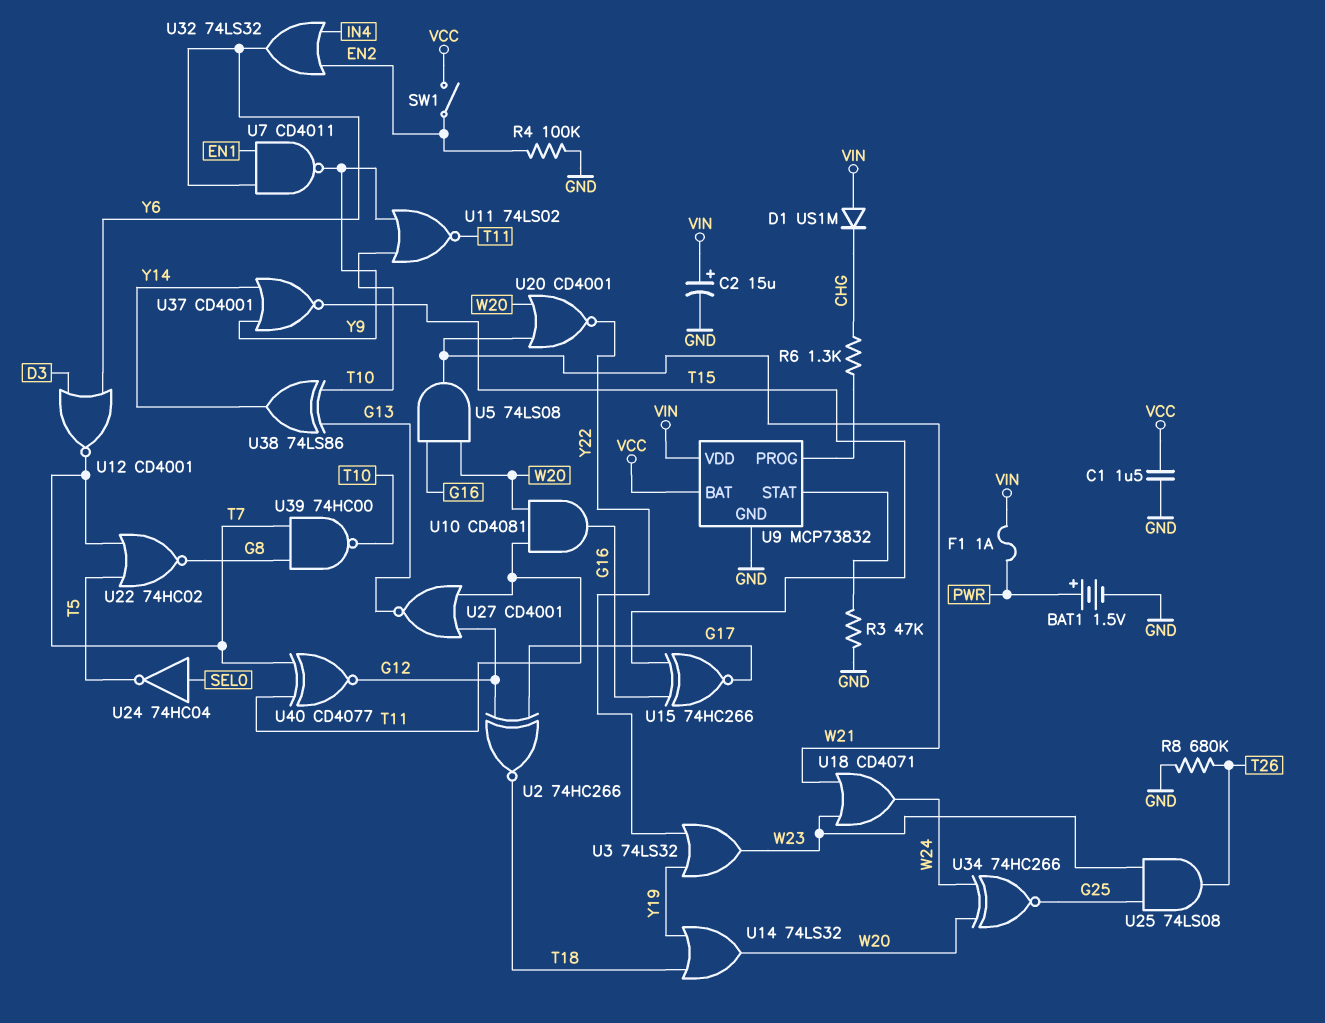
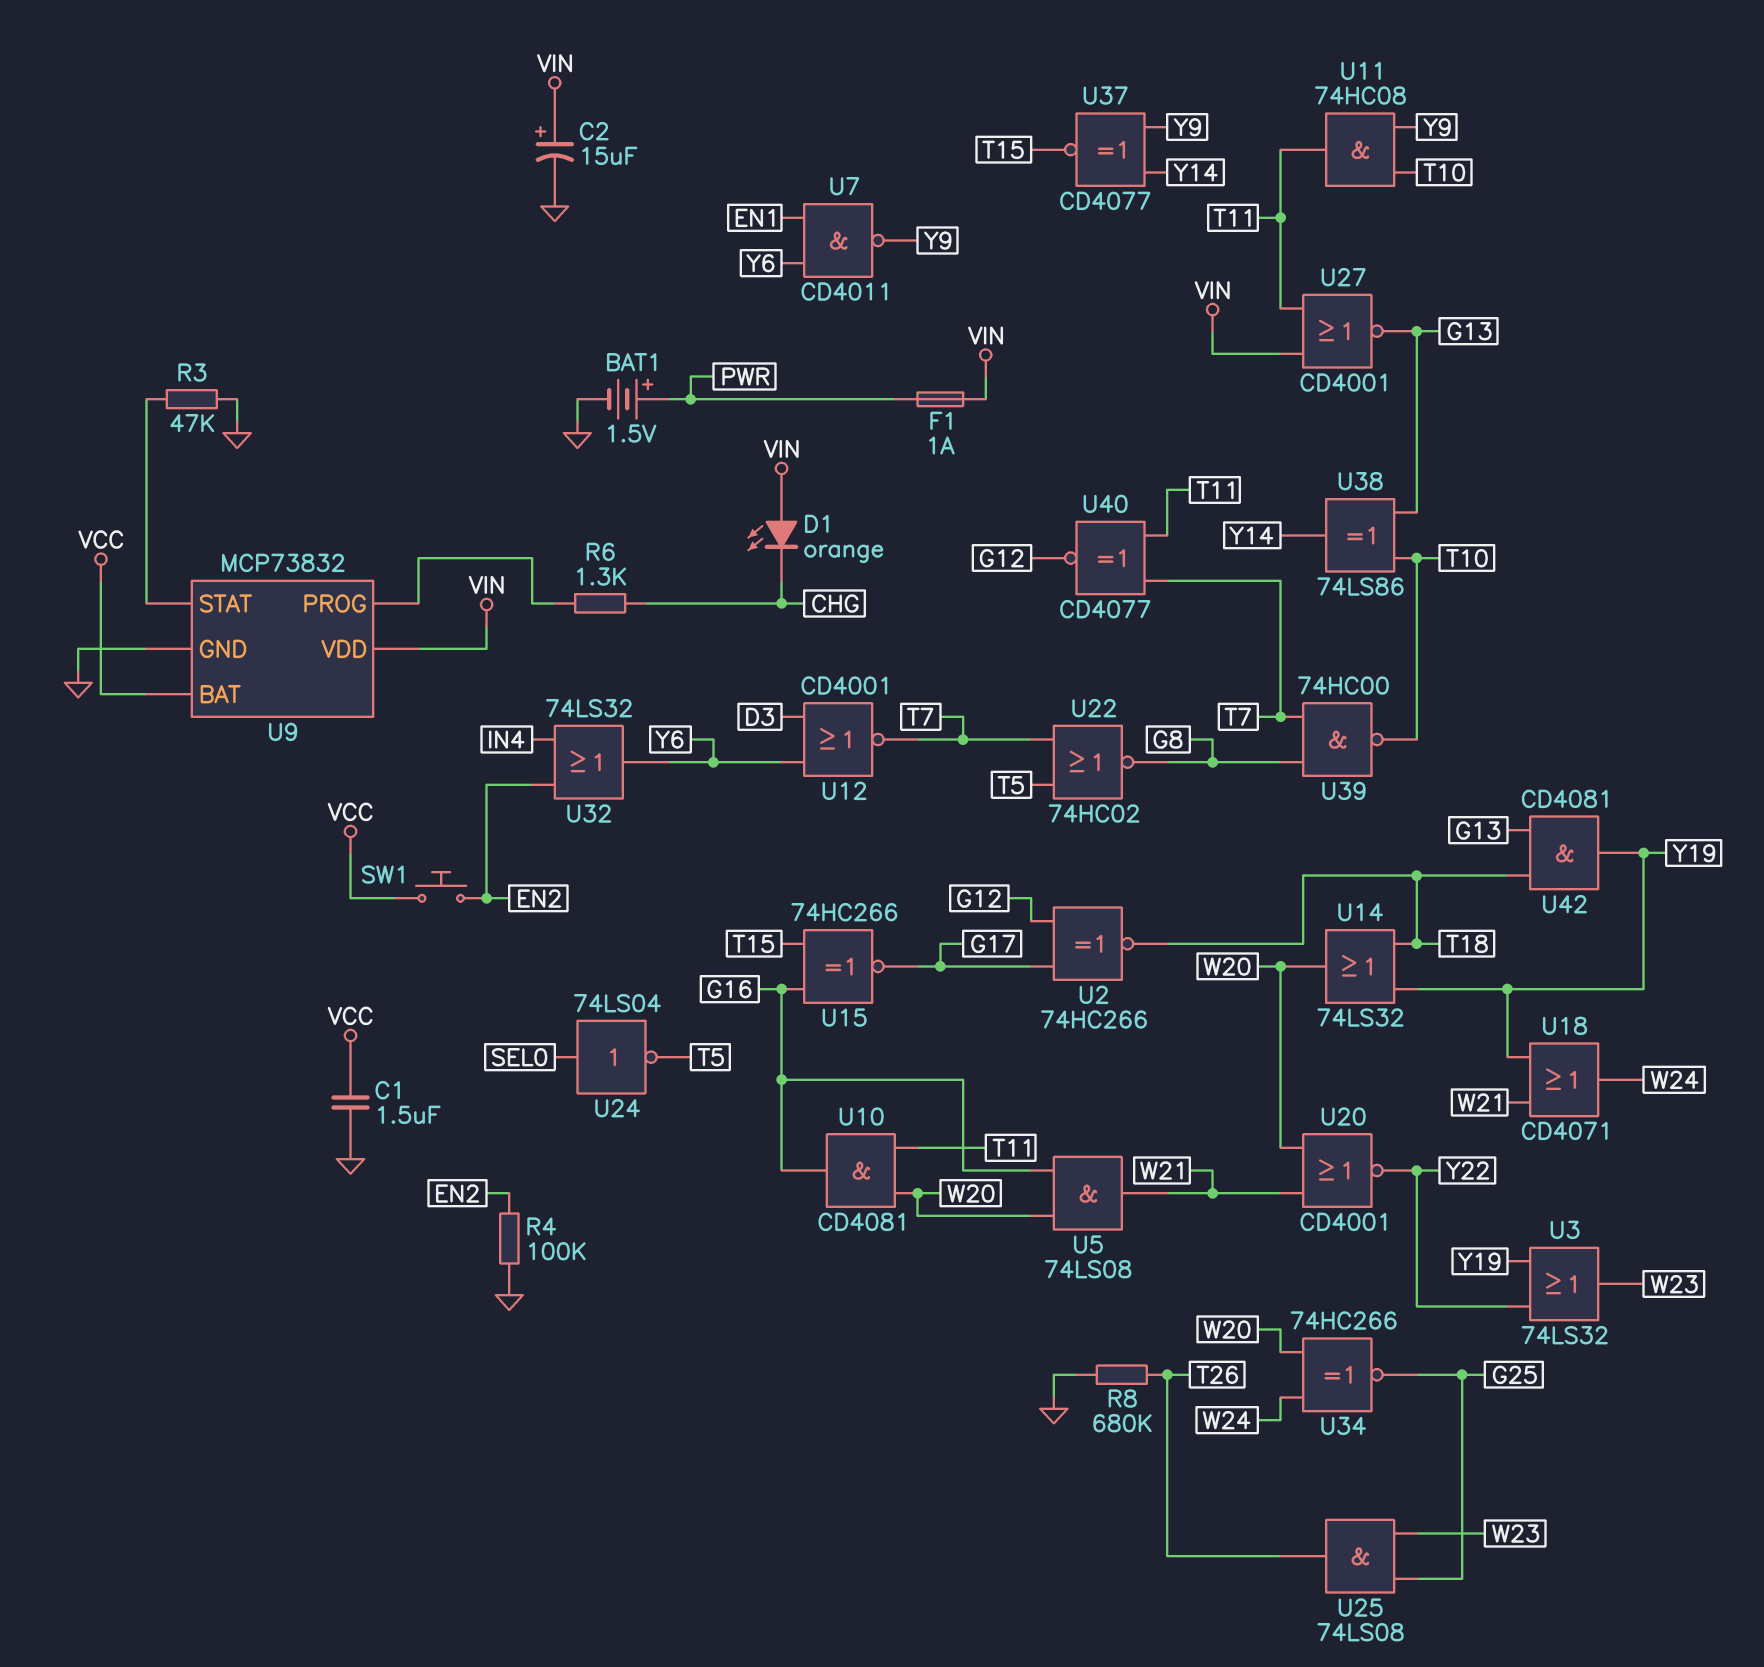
D1: diode US1M (A VIN, K CHG) -> LED orange (A VIN, K CHG)
SW1: switch (EN2, VCC) -> button (EN2, VCC)
U11: NOR 74LS02 (in T10, in Y9, out T11) -> AND 74HC08 (in T10, in Y9, out T11)
U18: OR CD4071 (in W21, in W23, out W24) -> OR CD4071 (in W21, in Y19, out W24)
U24: NOT 74HC04 (in SEL0, out T5) -> NOT 74LS04 (in SEL0, out T5)
U27: NOR CD4001 (in G12, in T11, out G13) -> NOR CD4001 (in T11, in VIN, out G13)
U37: NOR CD4001 (in Y9, in Y14, out T15) -> XNOR CD4077 (in Y9, in Y14, out T15)
U42: none -> AND CD4081 (in G13, in T18, out Y19)

